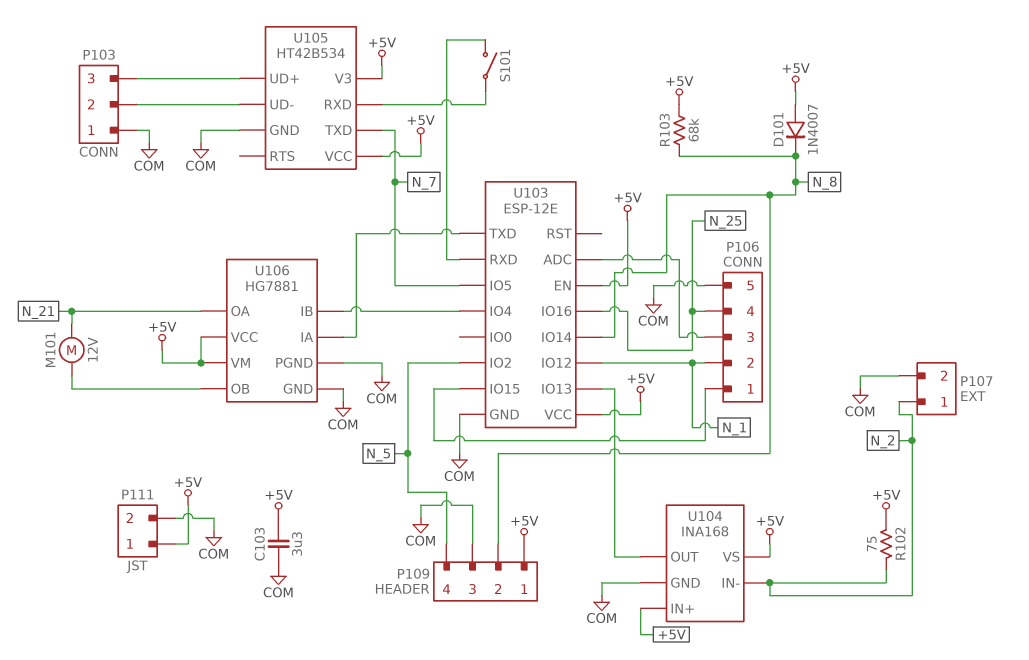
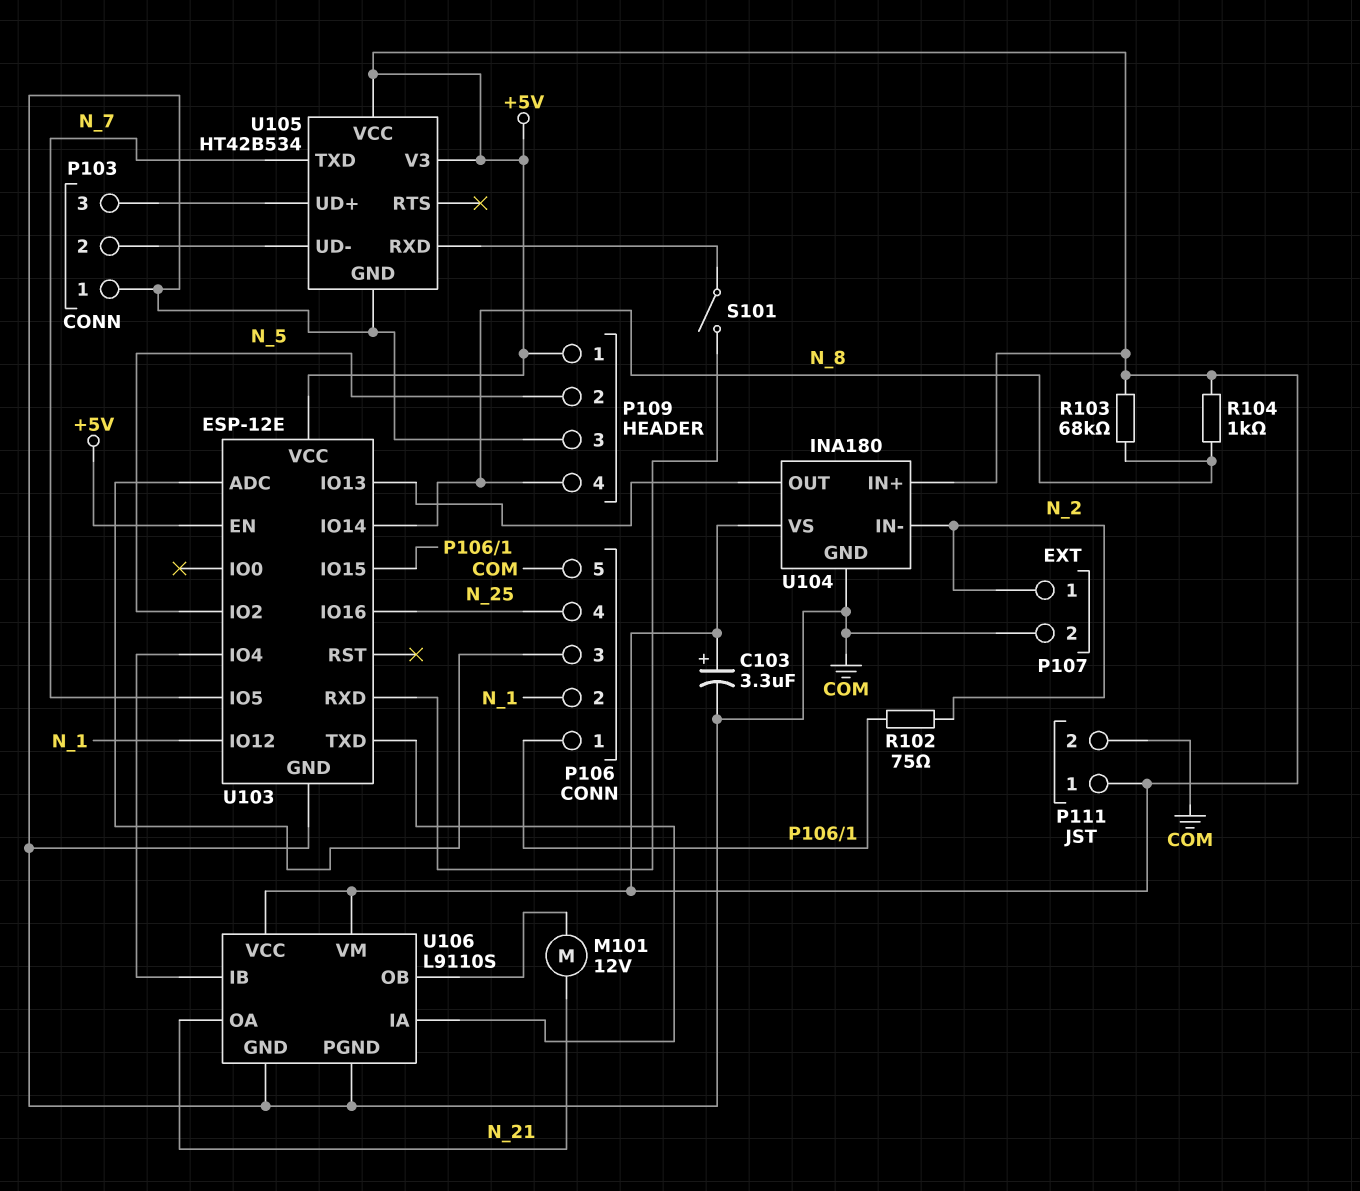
C103: 3.3uF (+5V, COM) -> 3.3uF (plus +5V, minus COM)
D101: diode 1N4007 (A +5V, K N_8) -> none
P109 pin 2: N_8 -> N_5
P109 pin 4: N_5 -> N_8
R102: 75 (+5V, N_2) -> 75 (N_2, P106/1)
R104: none -> 1k (+5V, N_8)
U104: INA168 -> INA180
U106: HG7881 -> L9110S

